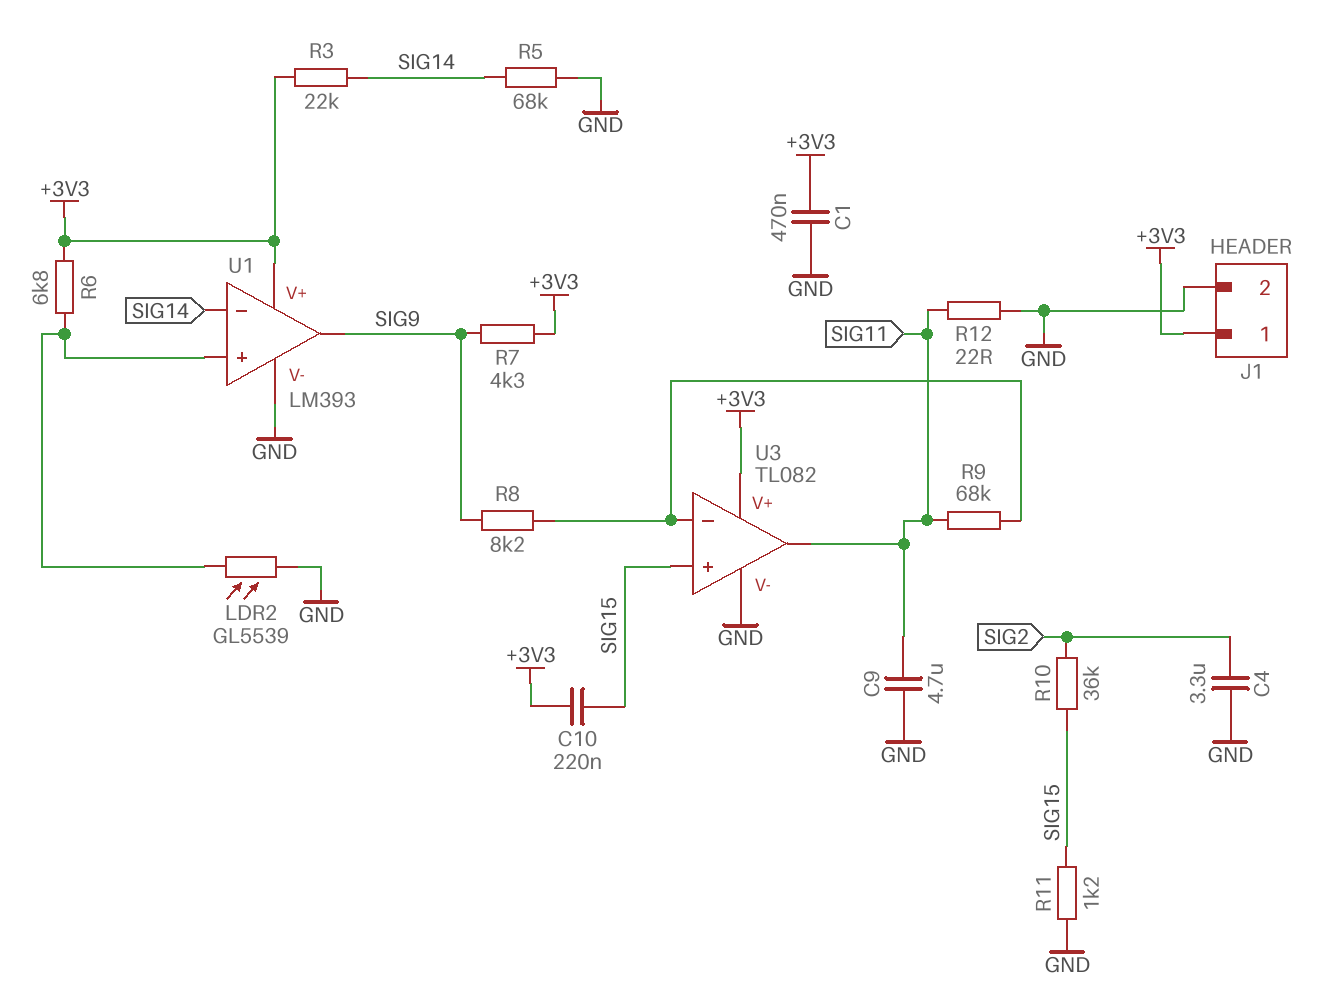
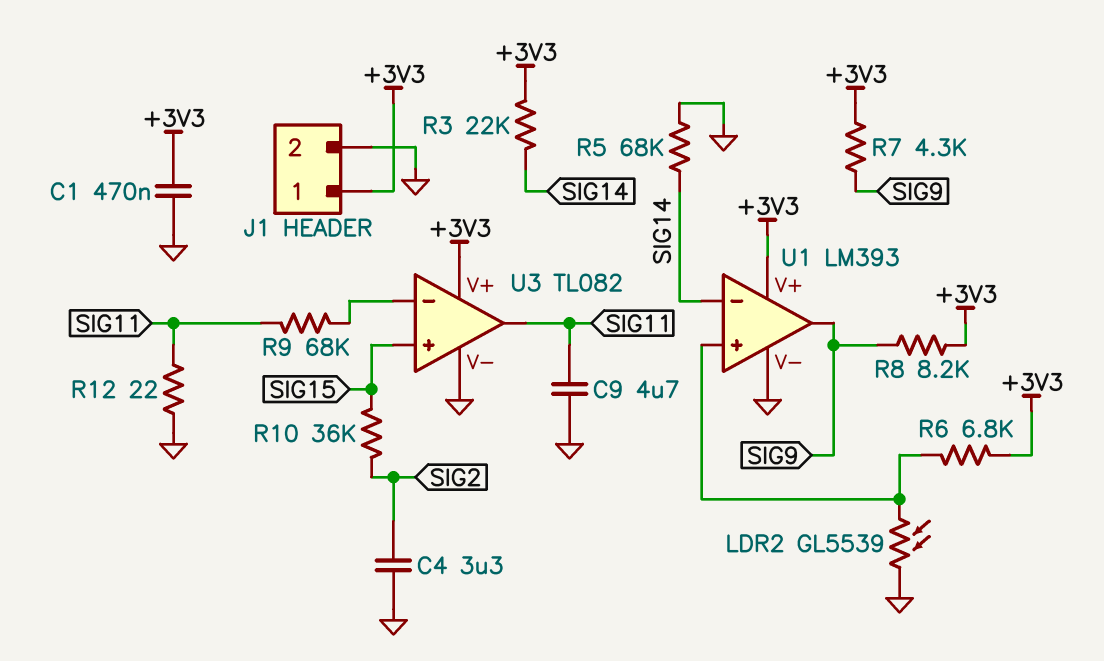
C10: 220nF (+3V3, SIG15) -> none
R8: 8.2k (SIG9, U3/in-) -> 8.2k (+3V3, SIG9)
R11: 1.2k (GND, SIG15) -> none

